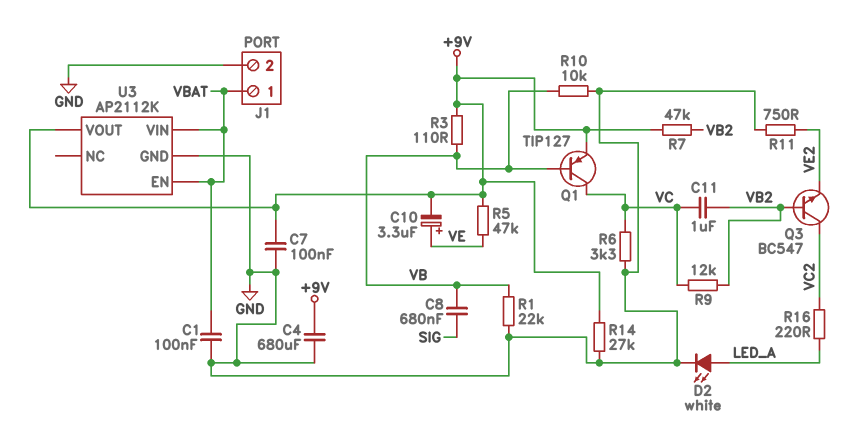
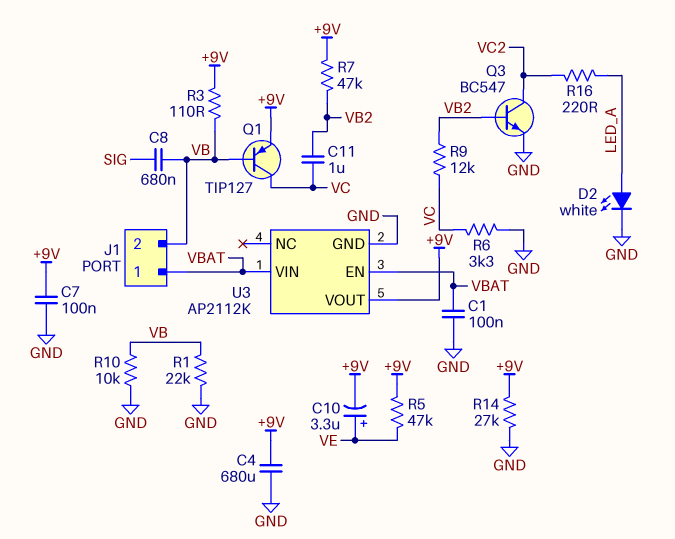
J1 pin 2: GND -> VB
Q3: NPN BC547 (B VB2, C VC2, E VE2) -> NPN BC547 (B VB2, C VC2, E GND)
R11: 750 (GND, VE2) -> none

